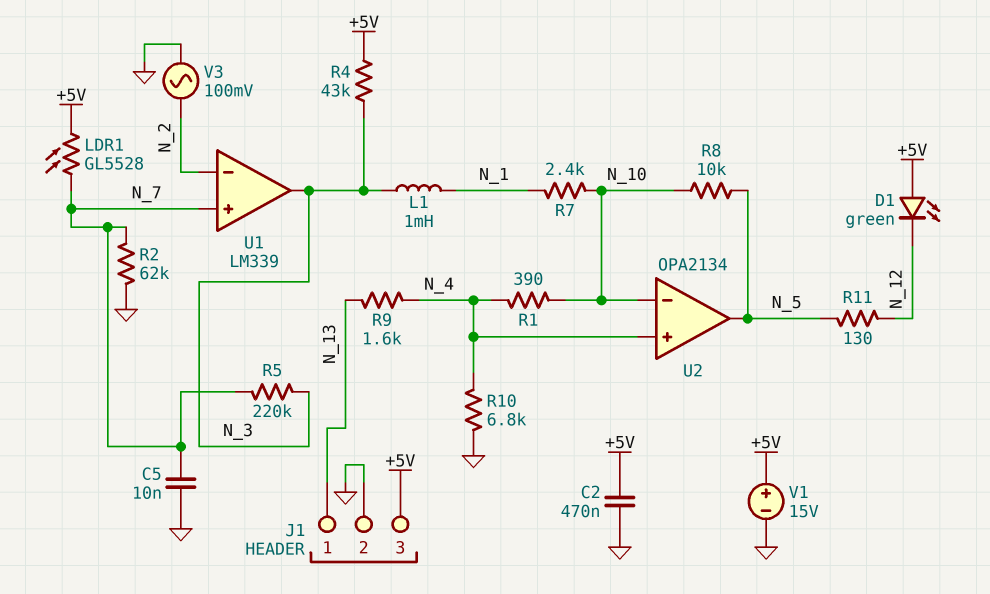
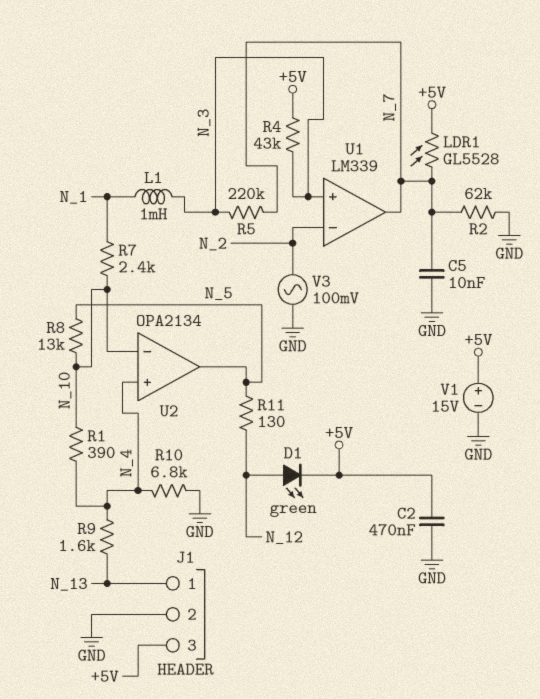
D1: LED green (A +5V, K N_12) -> LED green (A N_12, K +5V)
R8: 10k (N_5, N_10) -> 13k (N_5, N_10)
U1 pin in+: N_7 -> N_3
U1 pin out: N_3 -> N_7

